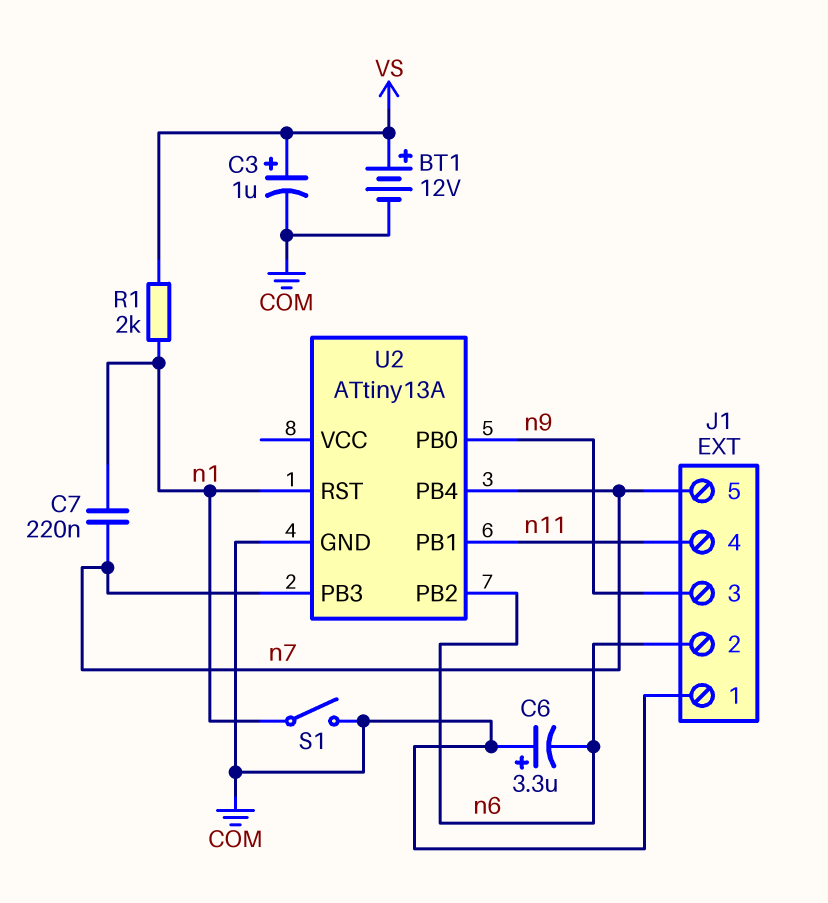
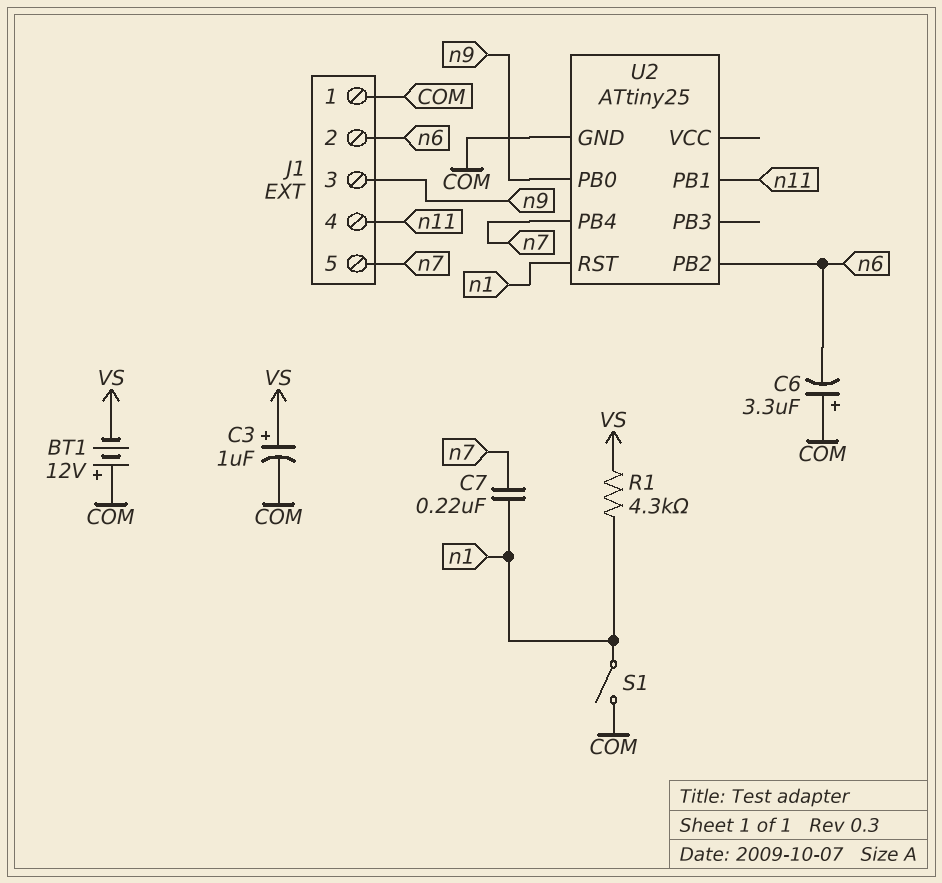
BT1: 12V (plus VS, minus COM) -> 12V (plus COM, minus VS)
R1: 2k (VS, n1) -> 4.3k (VS, n1)
U2: ATtiny13A -> ATtiny25
U2 pin PB3: n7 -> none

